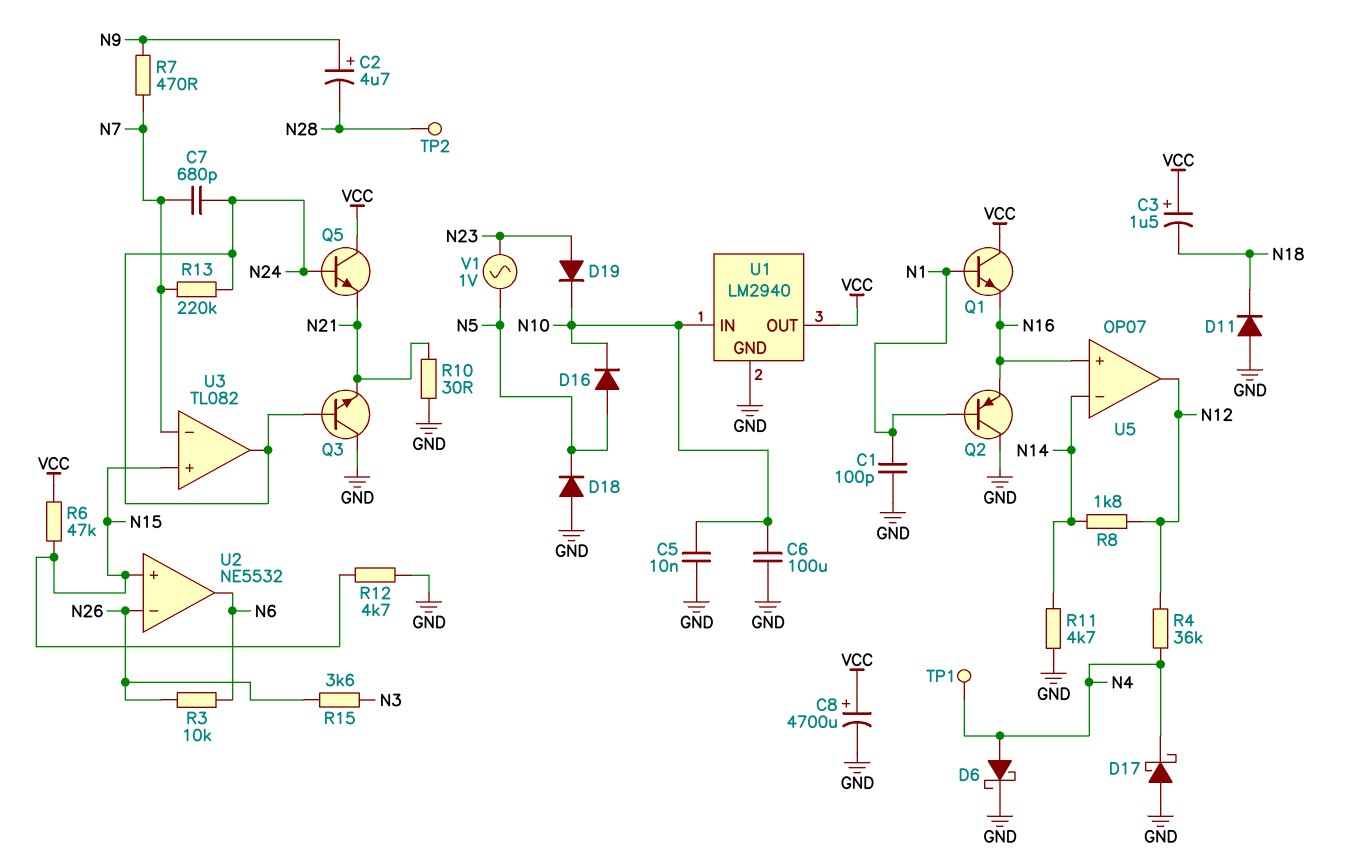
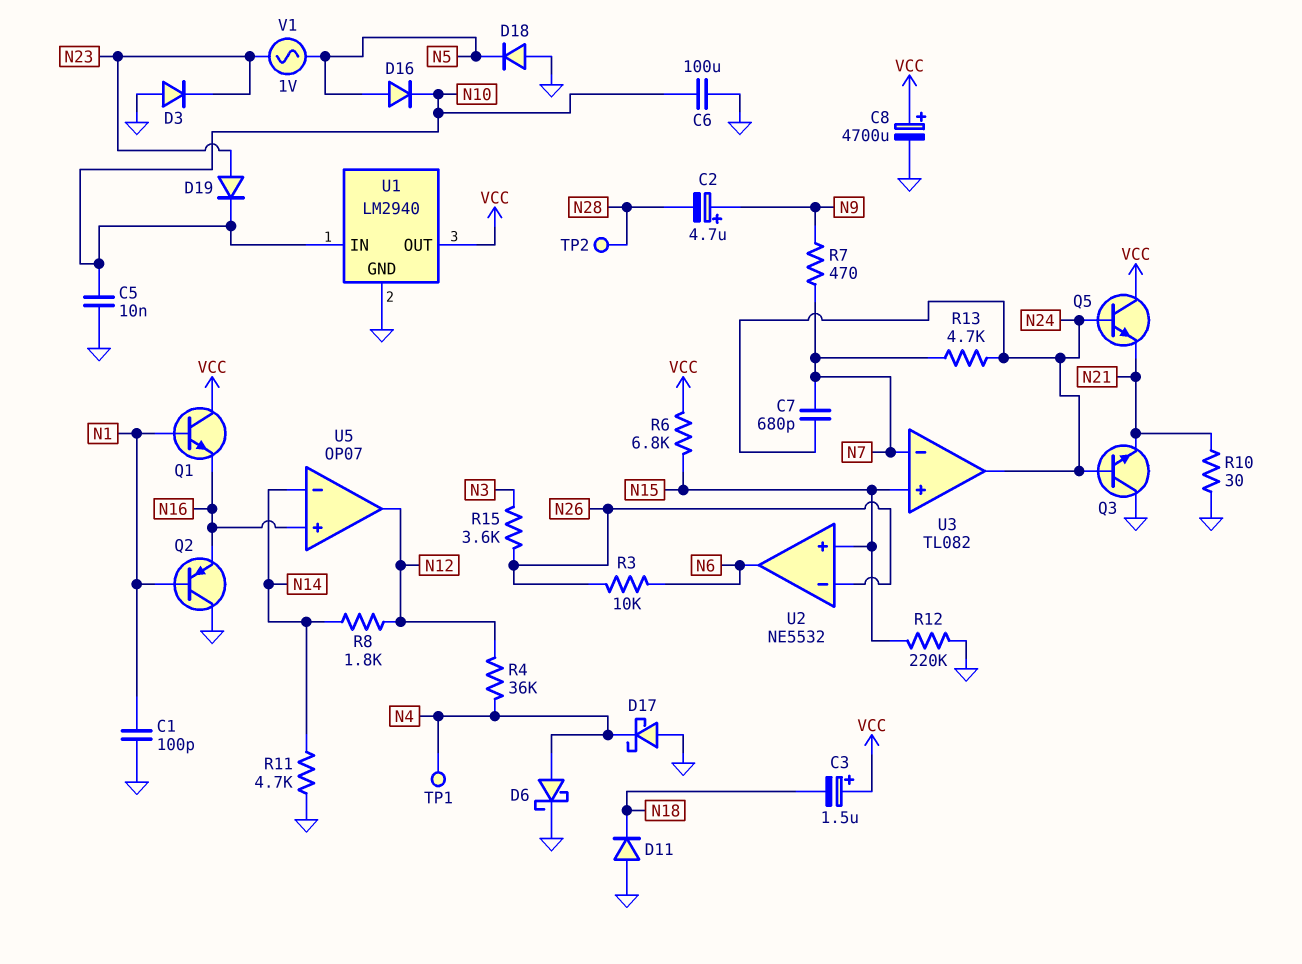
D3: none -> diode (A GND, K N23)
R6: 47k (N15, VCC) -> 6.8k (N15, VCC)
R12: 4.7k (GND, N15) -> 220k (GND, N15)
R13: 220k (N7, N24) -> 4.7k (N7, N24)

